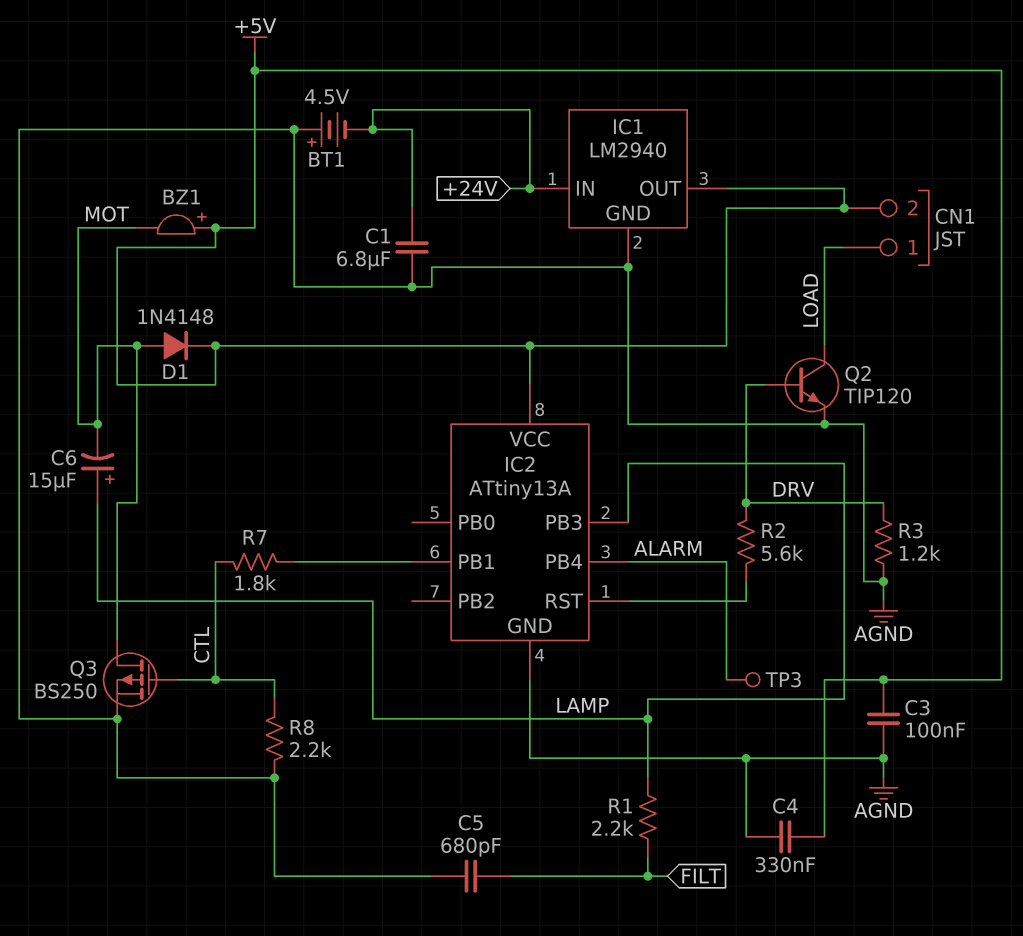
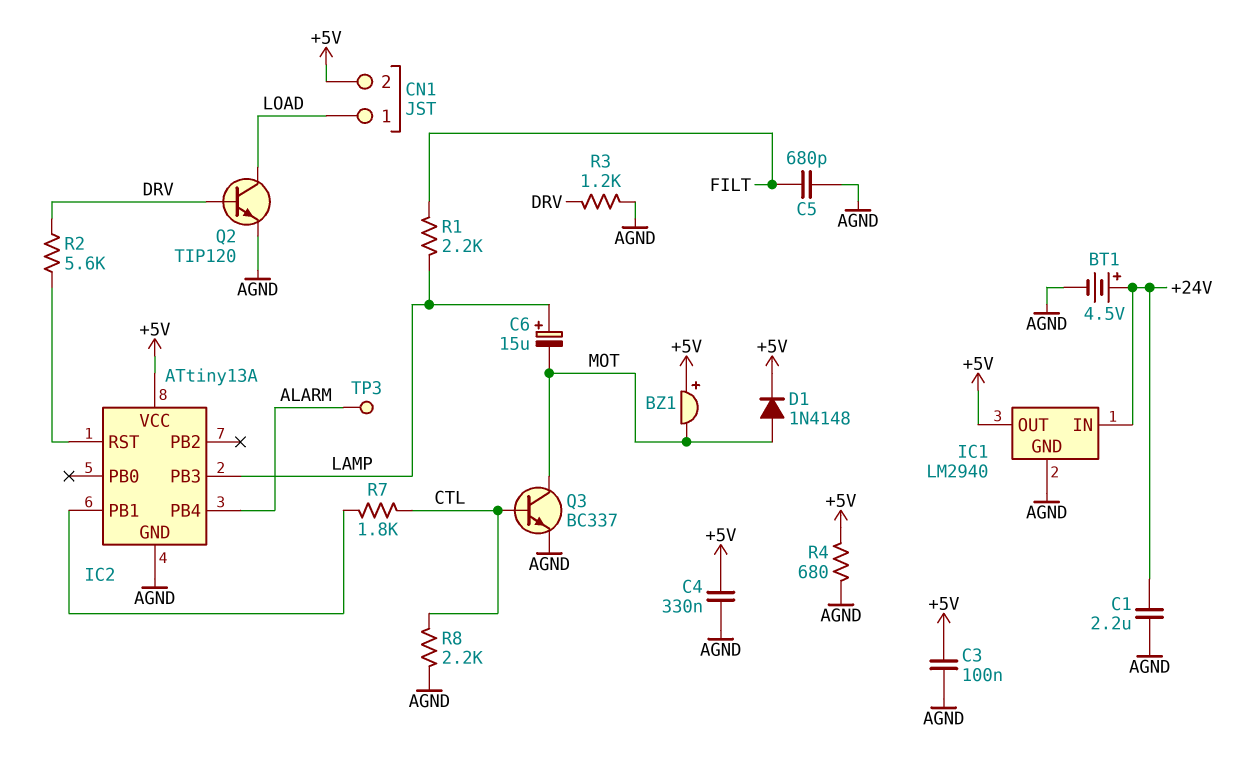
BT1: 4.5V (plus AGND, minus +24V) -> 4.5V (plus +24V, minus AGND)
C1: 6.8uF (+24V, AGND) -> 2.2uF (+24V, AGND)
Q3: PMOS BS250 (G CTL, D MOT, S AGND) -> NPN BC337 (B CTL, C MOT, E AGND)
R4: none -> 680 (+5V, AGND)

